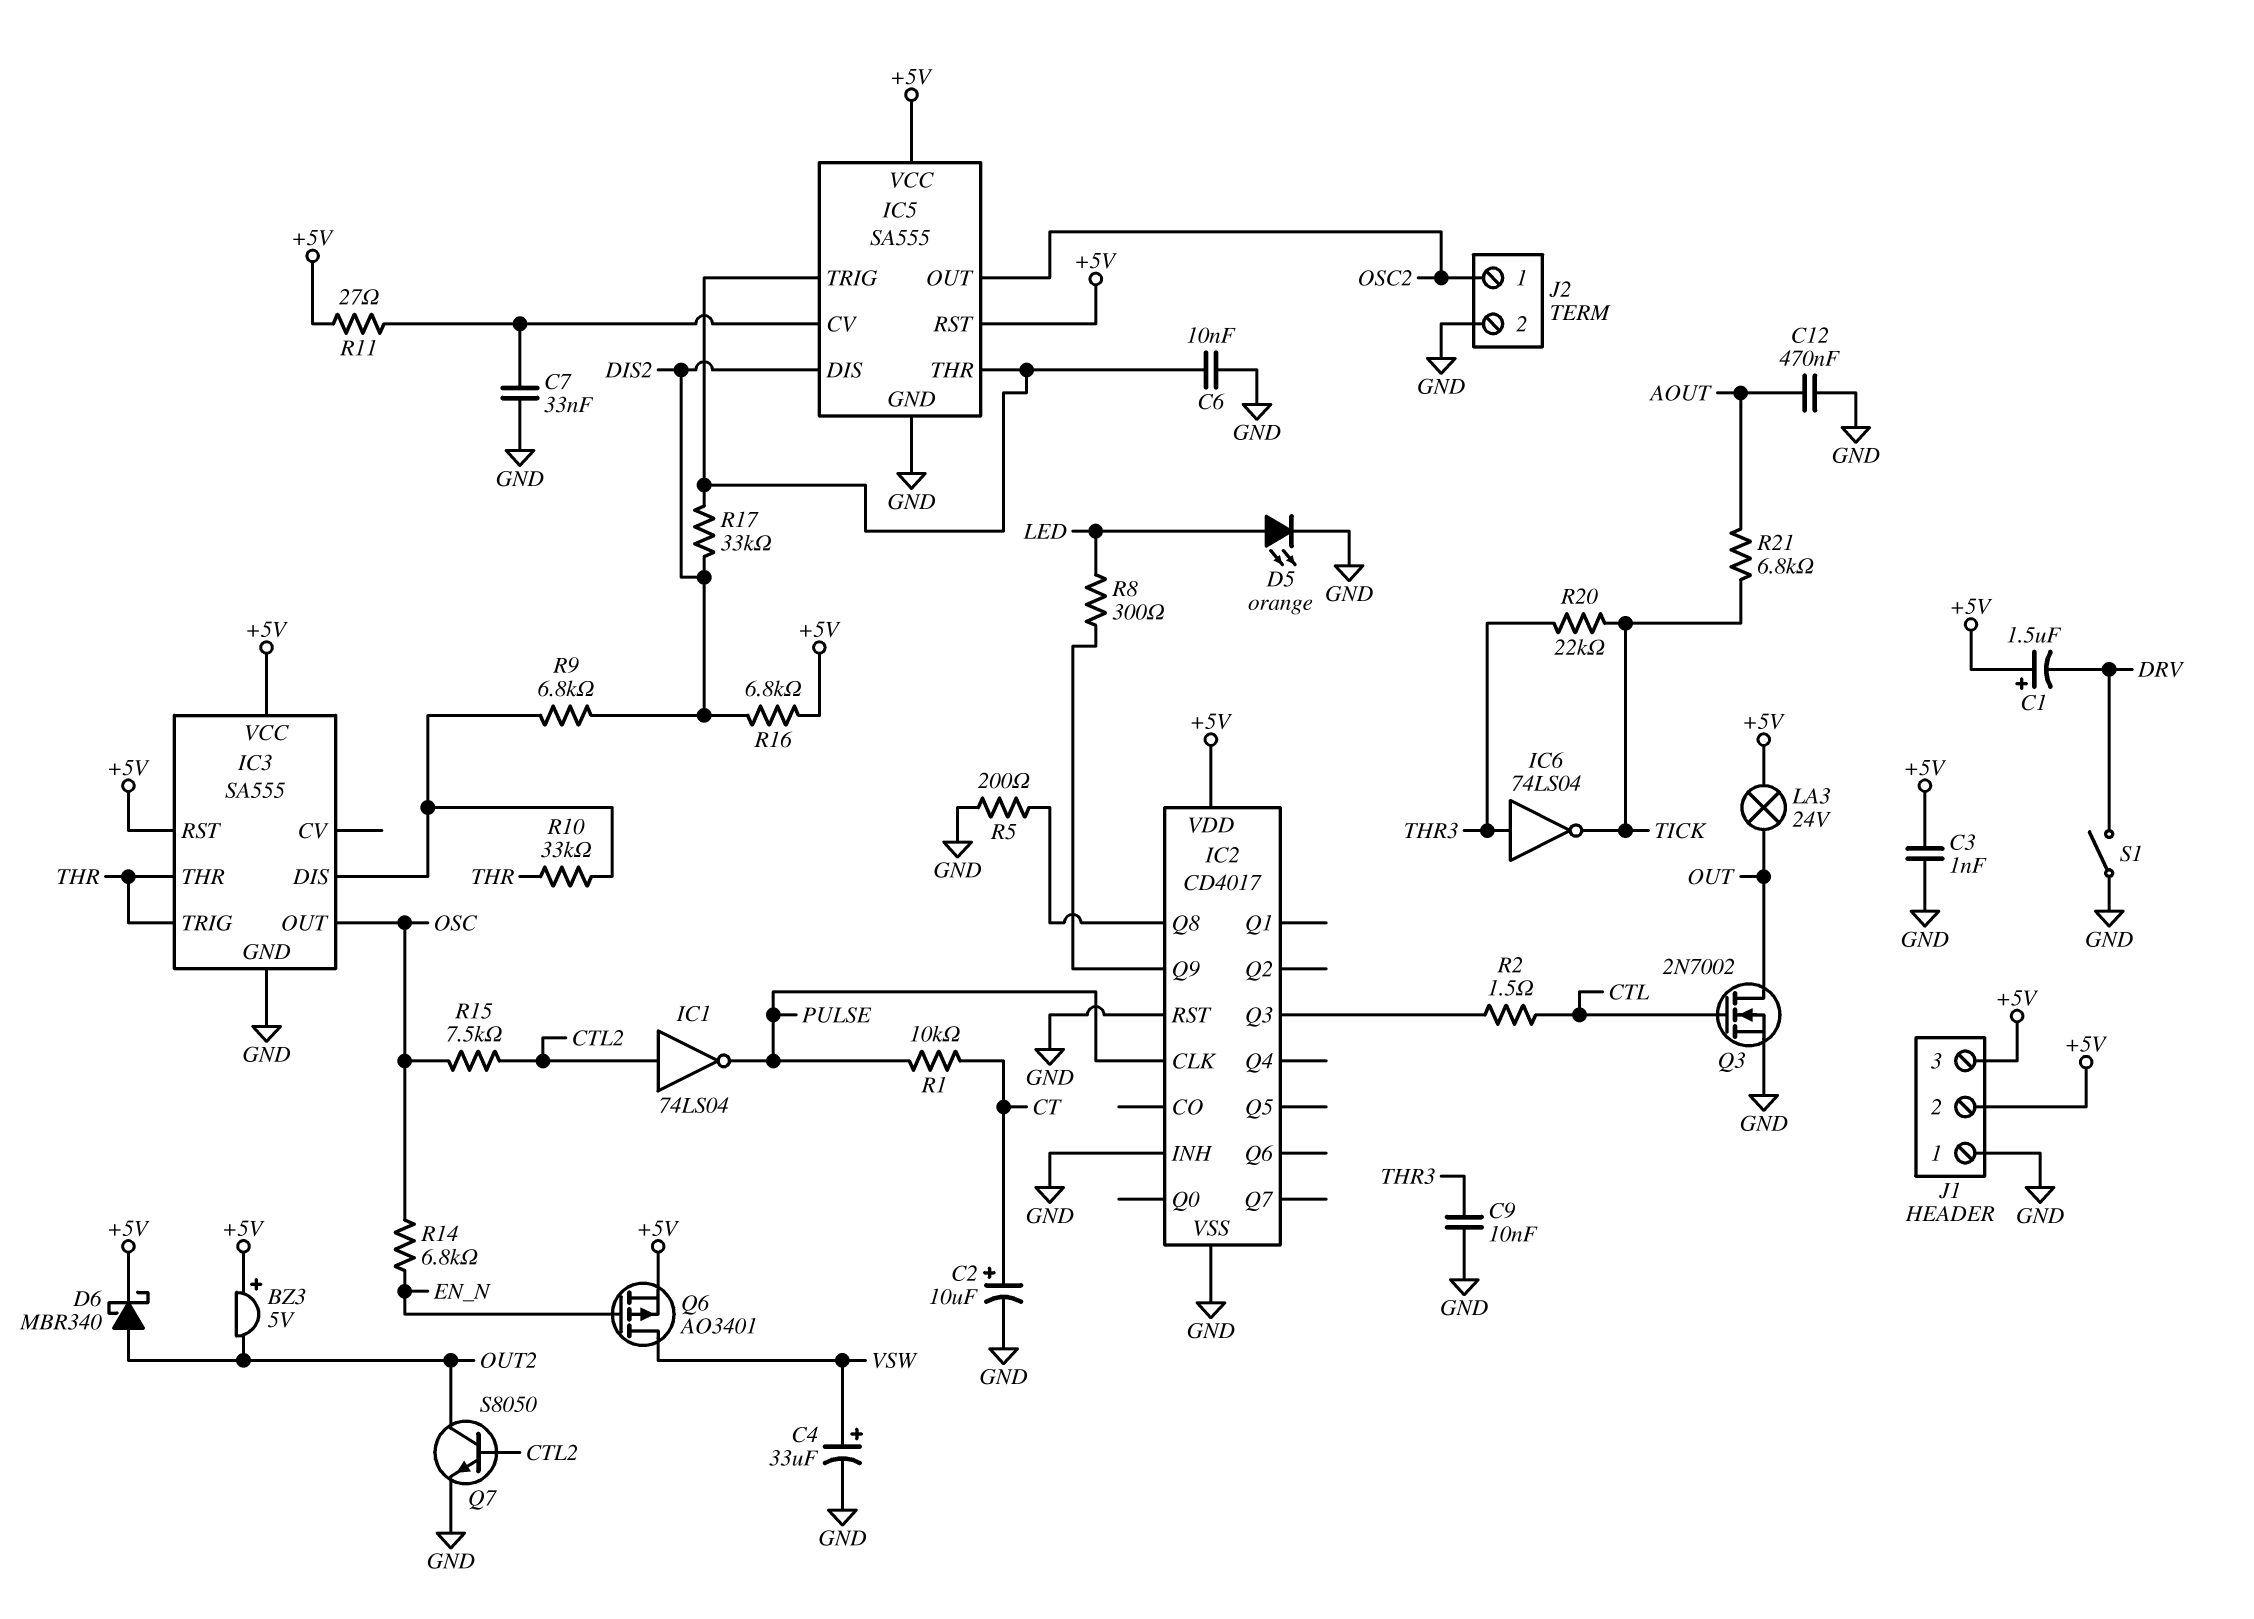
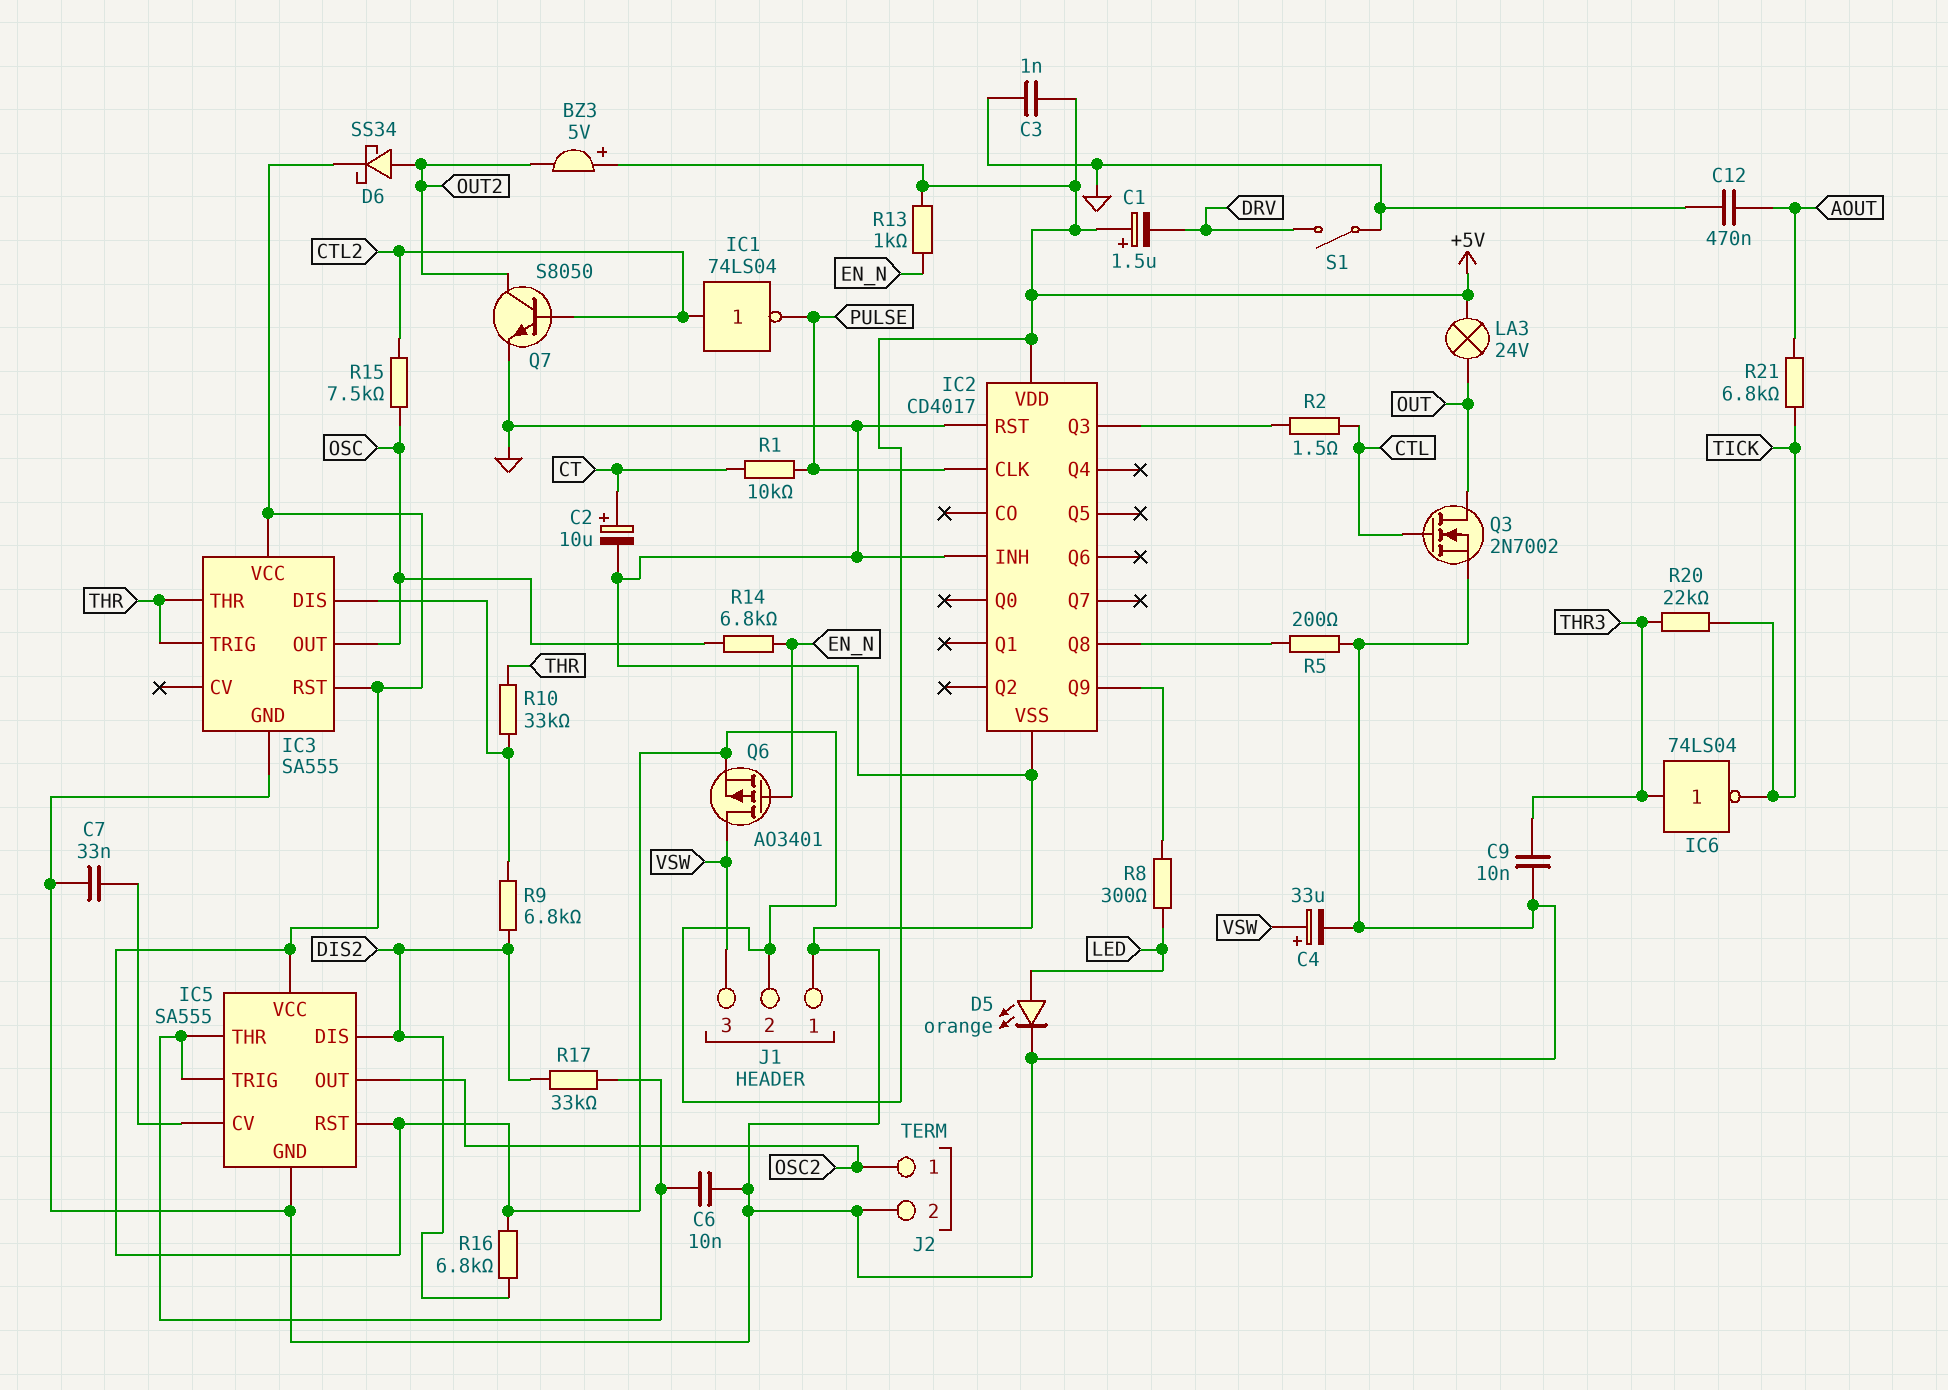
D6: schottky MBR340 (A OUT2, K +5V) -> schottky SS34 (A OUT2, K +5V)
J1 pin 3: +5V -> VSW
R11: 27 (+5V, IC5/CV) -> none
R13: none -> 1k (+5V, EN_N)

